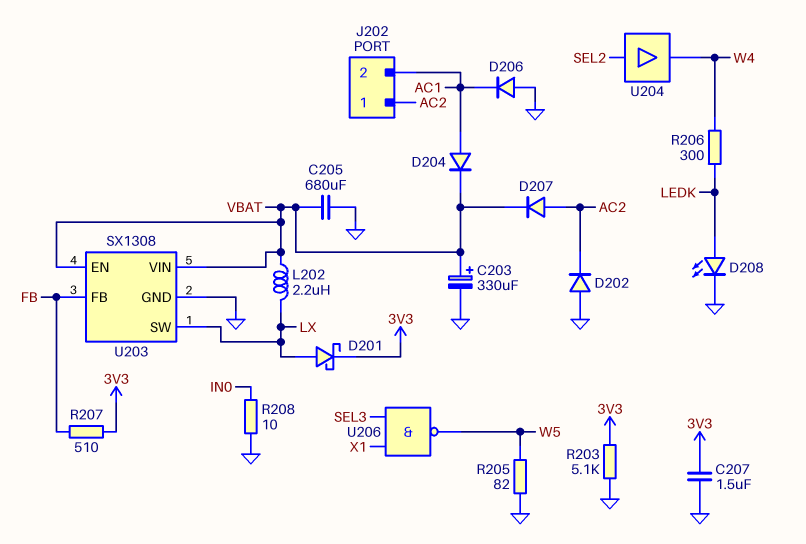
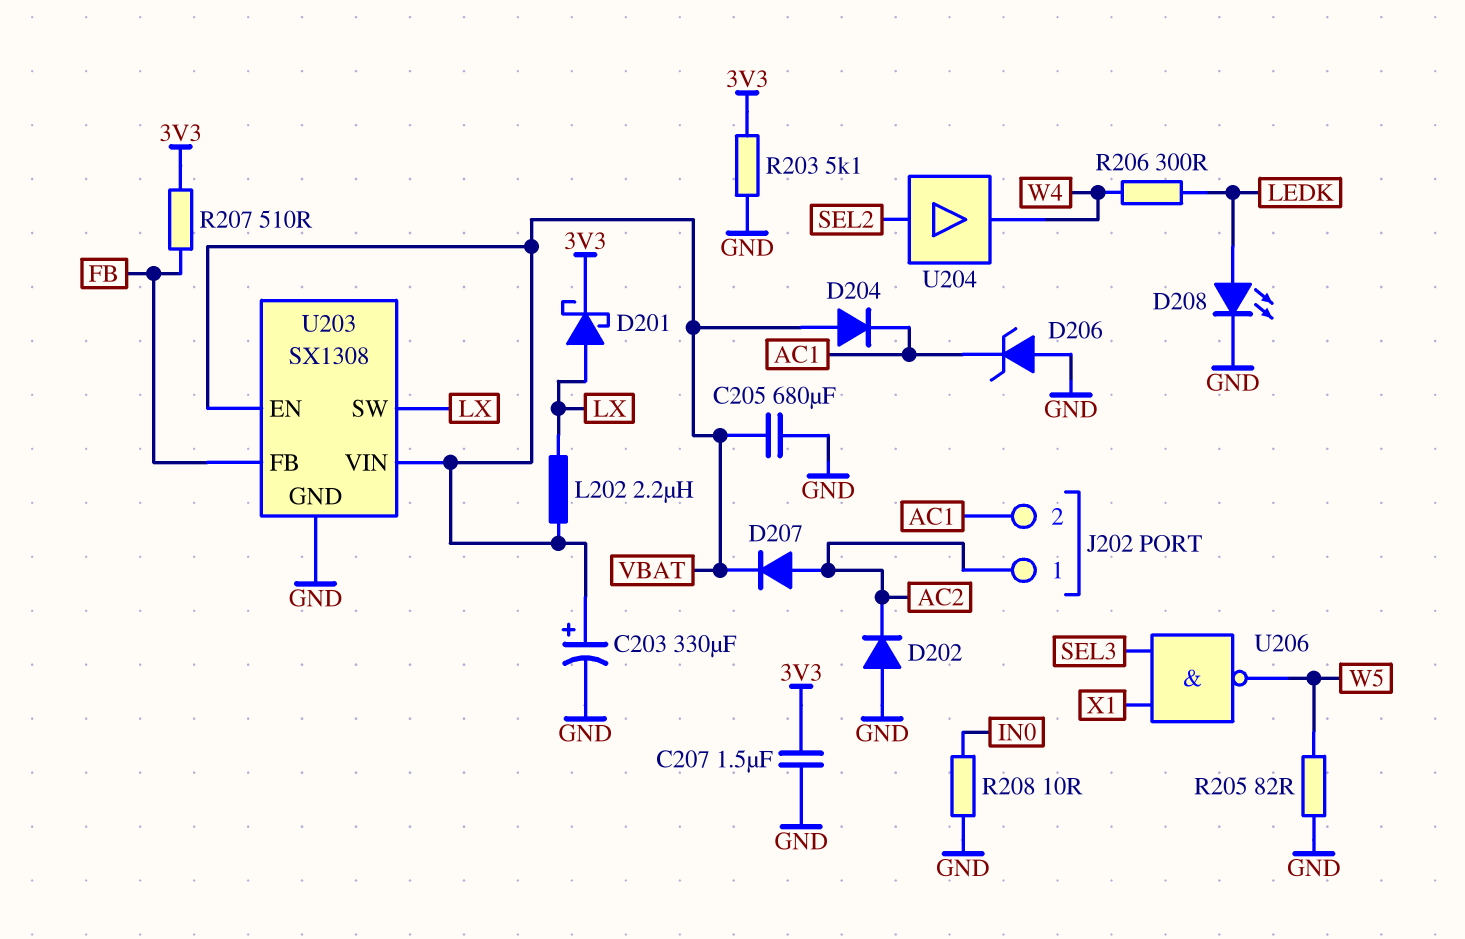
D204: diode (A AC1, K VBAT) -> diode (A VBAT, K AC1)
D206: diode (A GND, K AC1) -> zener (A GND, K AC1)

